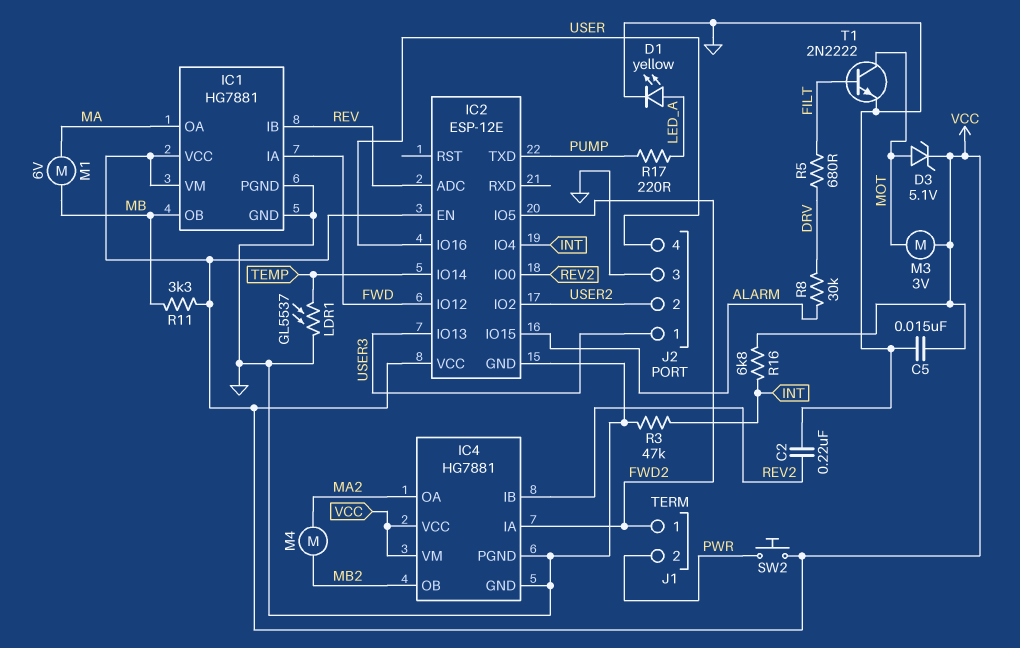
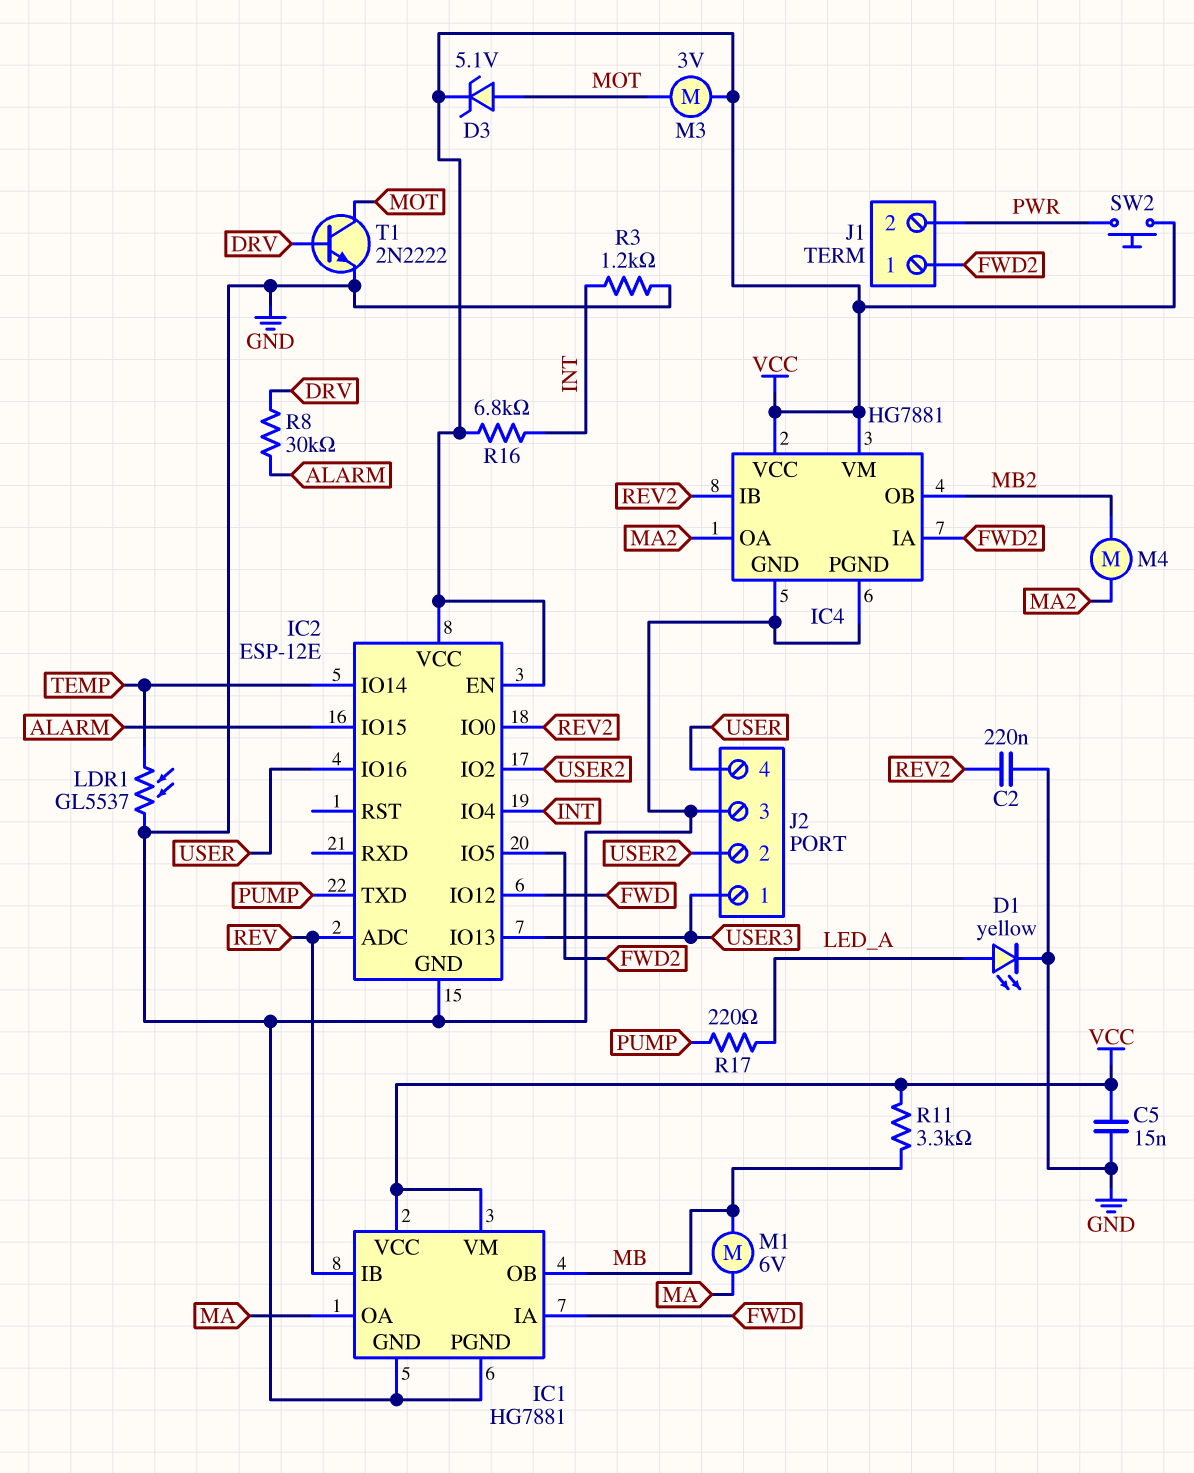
R3: 47k (GND, INT) -> 1.2k (GND, INT)
R5: 680 (DRV, FILT) -> none
T1: NPN 2N2222 (B FILT, C MOT, E GND) -> NPN 2N2222 (B DRV, C MOT, E GND)

